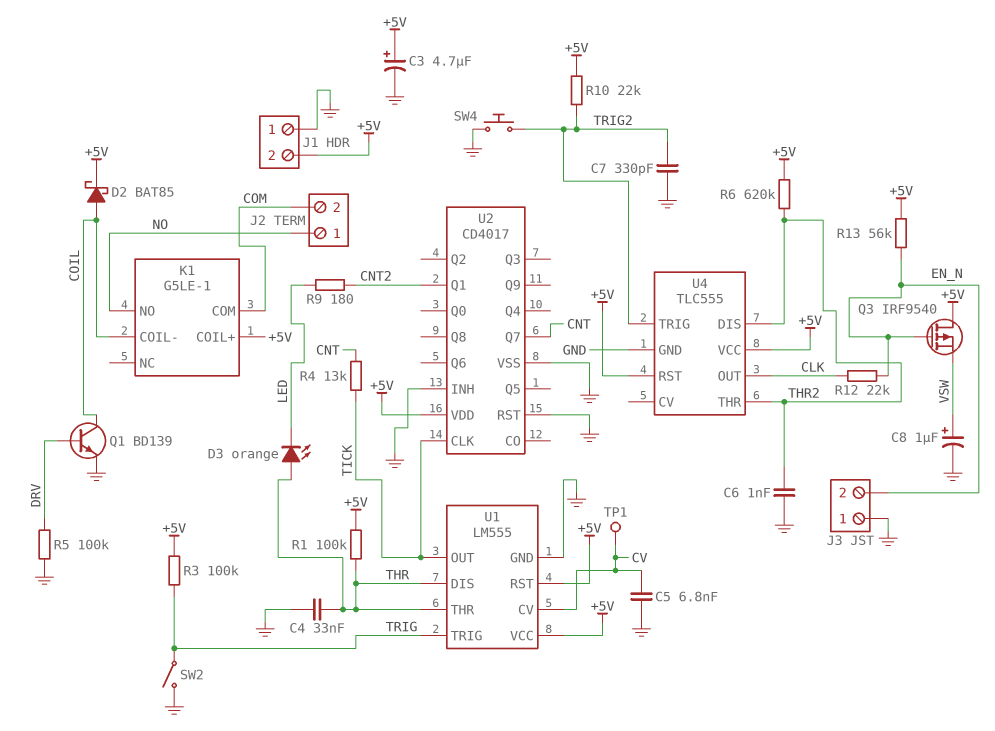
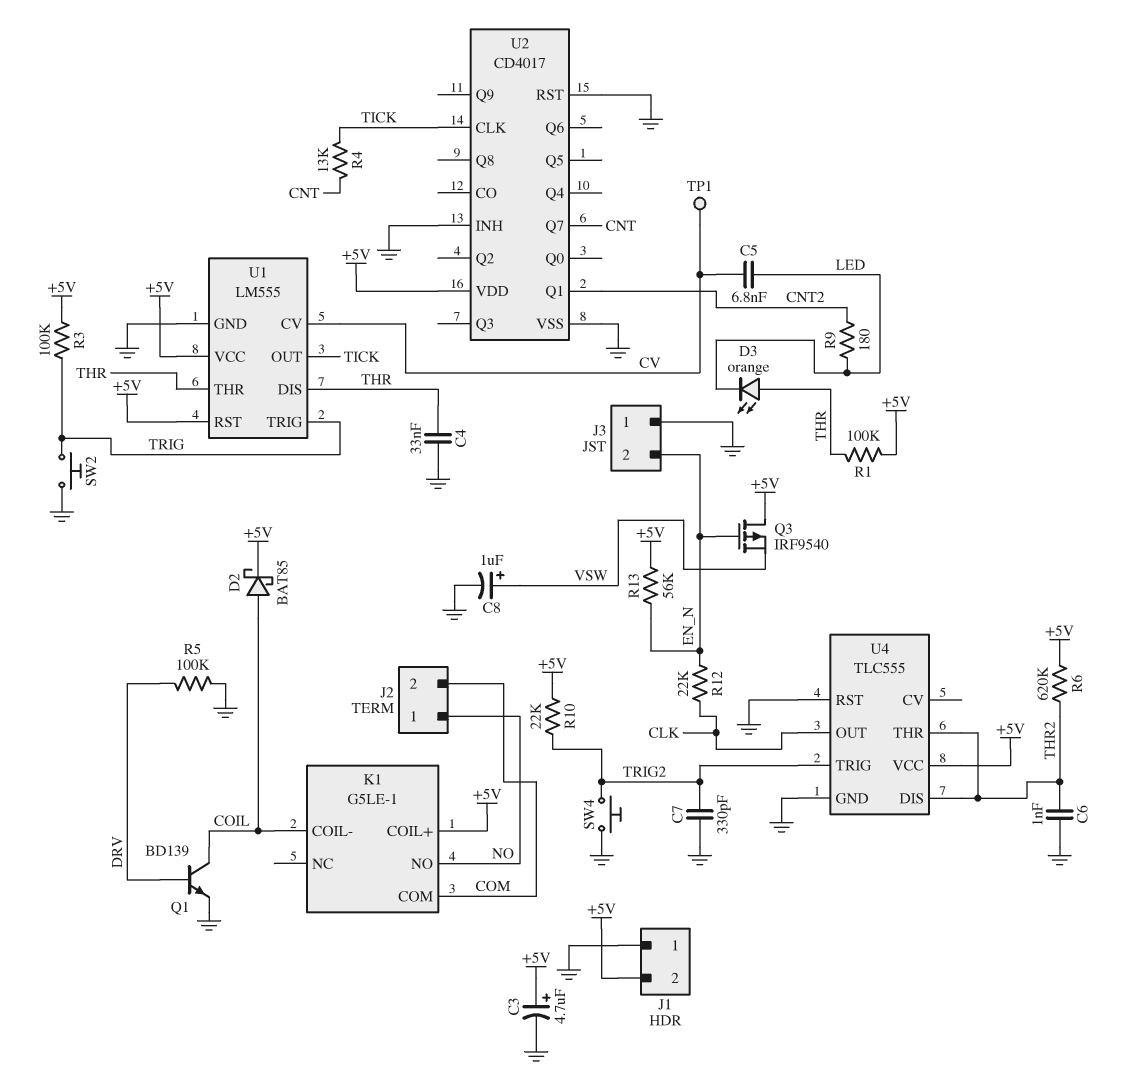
C5: 6.8nF (CV, GND) -> 6.8nF (CV, LED)
SW2: switch (GND, TRIG) -> button (GND, TRIG)
U4 pin RST: +5V -> GND

